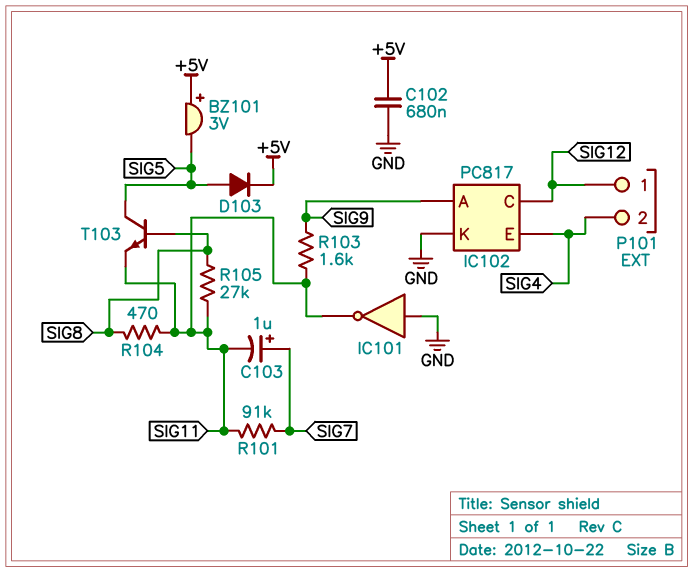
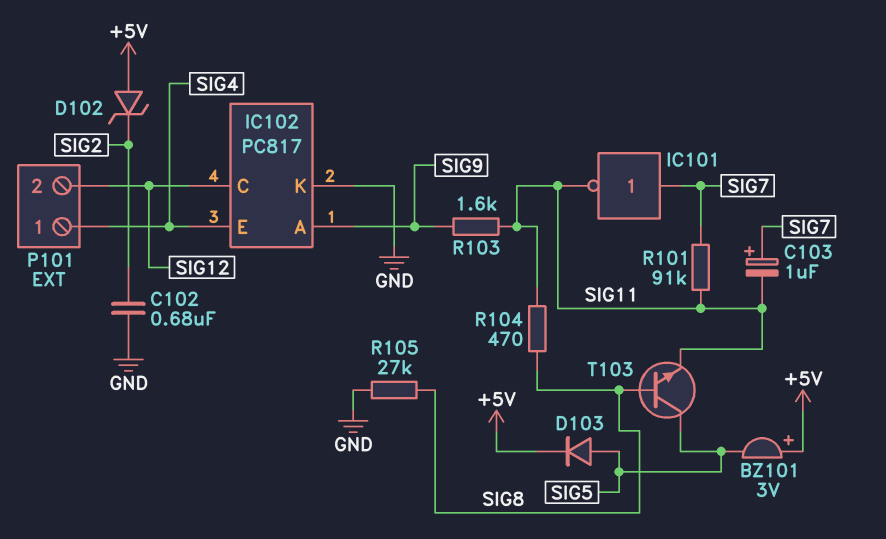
C102: 680nF (+5V, GND) -> 680nF (GND, SIG2)
D102: none -> zener (A +5V, K SIG2)
IC101: NOT (in GND, out SIG11) -> NOT (in SIG7, out SIG11)
P101 pin 1: SIG12 -> SIG4
P101 pin 2: SIG4 -> SIG12
R105: 27k (SIG8, SIG11) -> 27k (GND, SIG8)

